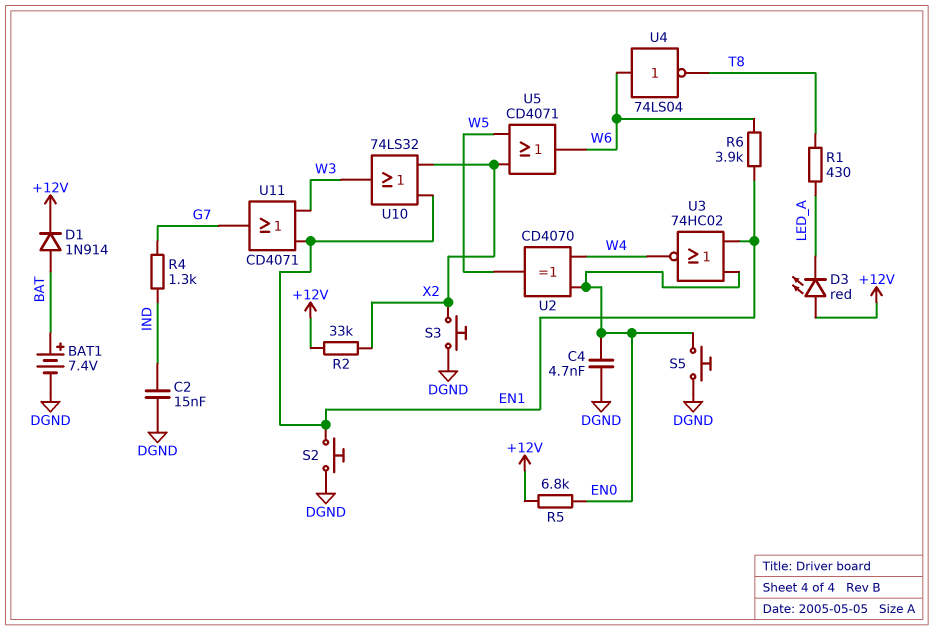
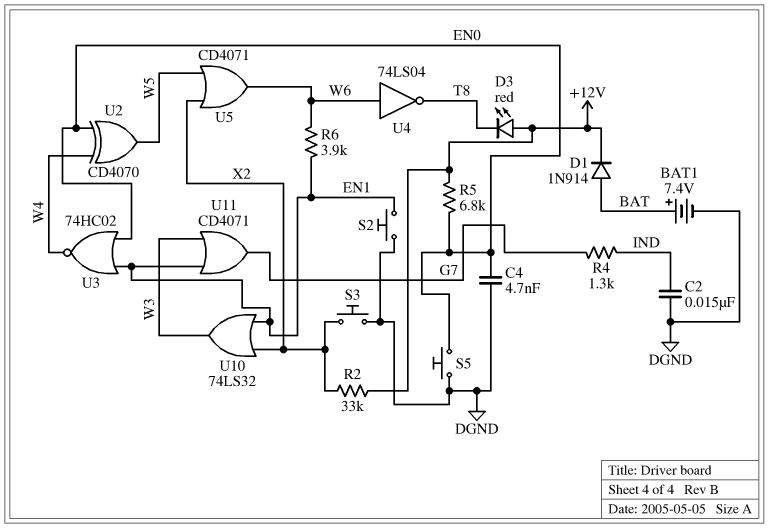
D3: LED red (A +12V, K LED_A) -> LED red (A +12V, K T8)
R1: 430 (LED_A, T8) -> none

